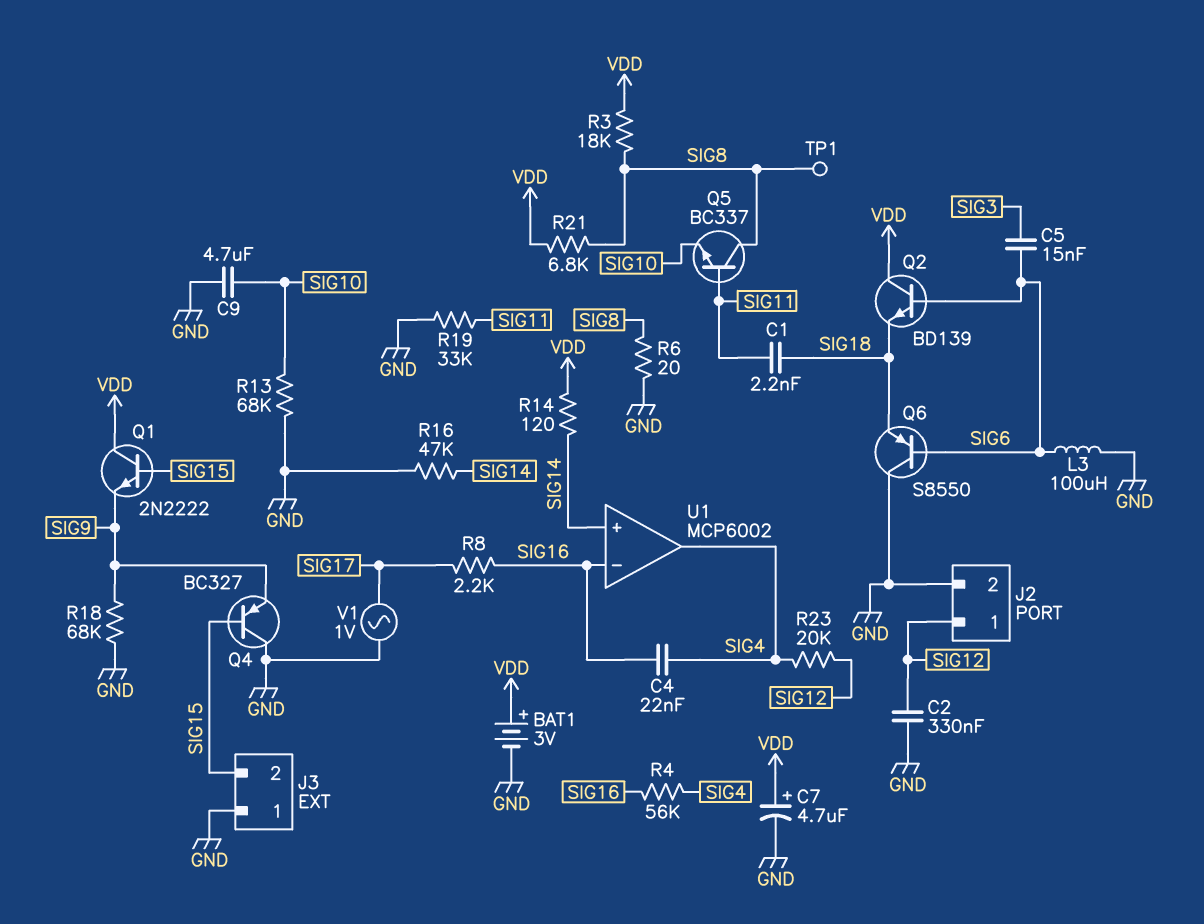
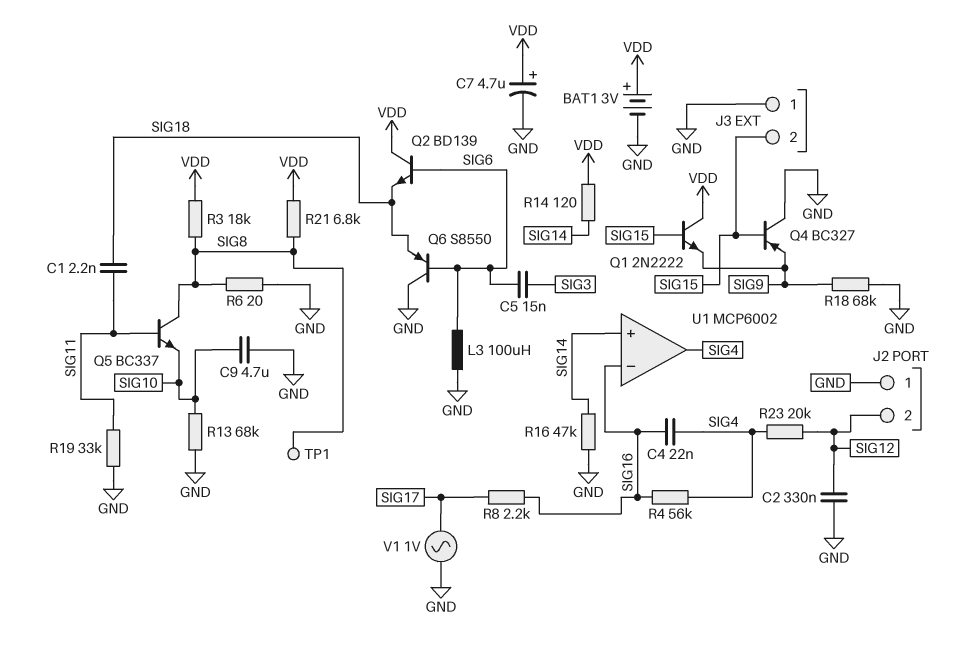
J2 pin 1: SIG12 -> GND
J2 pin 2: GND -> SIG12

